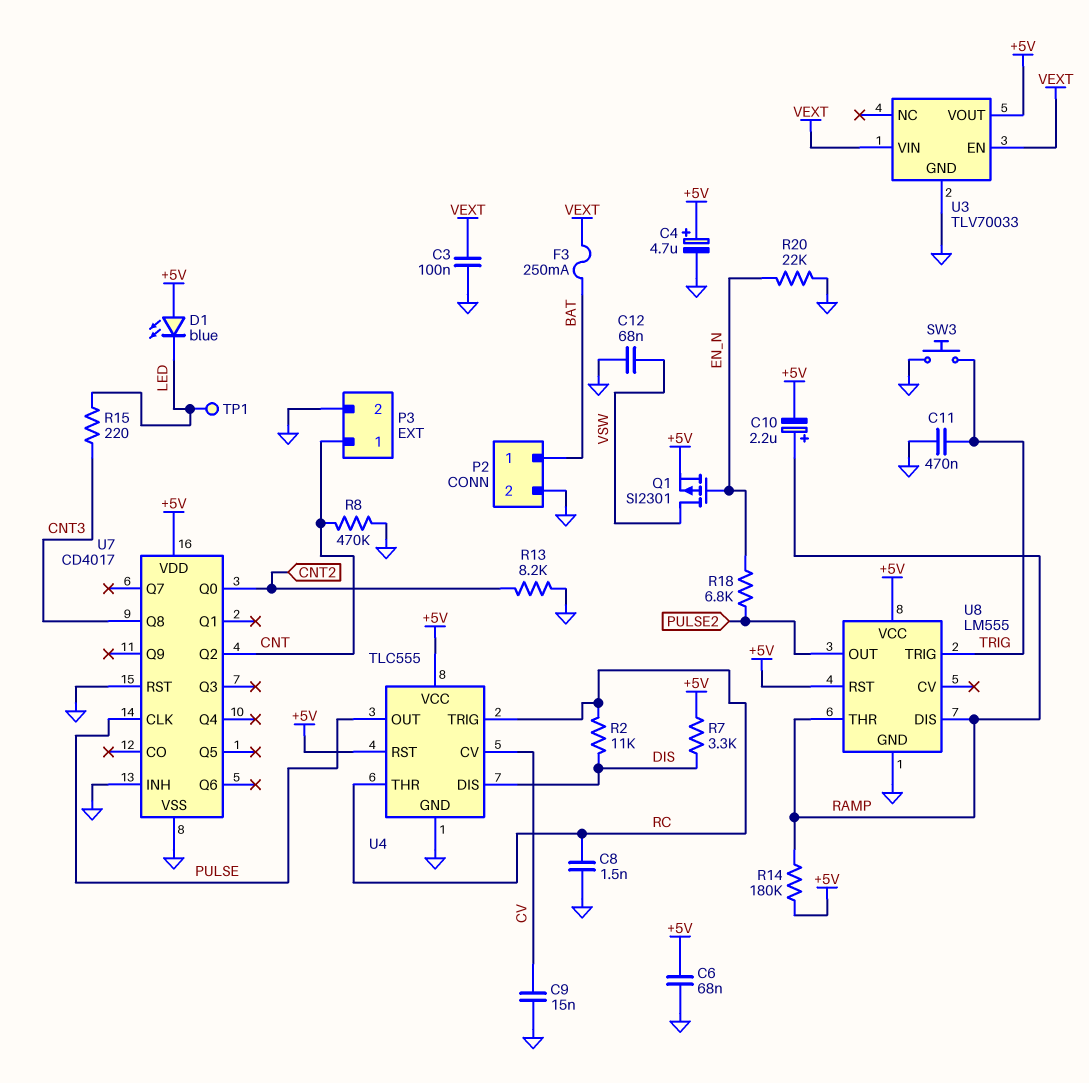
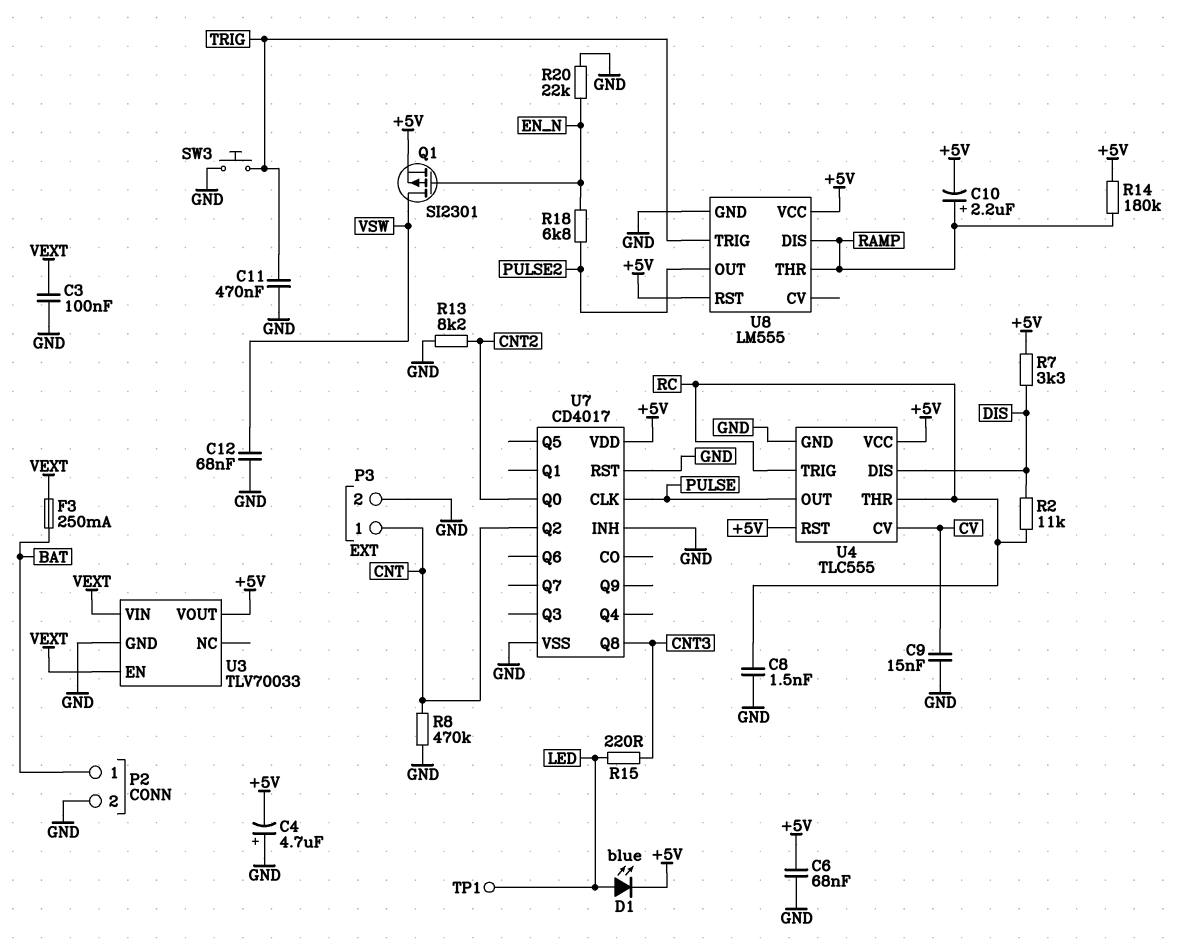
C4: 4.7uF (plus +5V, minus GND) -> 4.7uF (plus GND, minus +5V)
D1: LED blue (A +5V, K LED) -> LED blue (A LED, K +5V)

